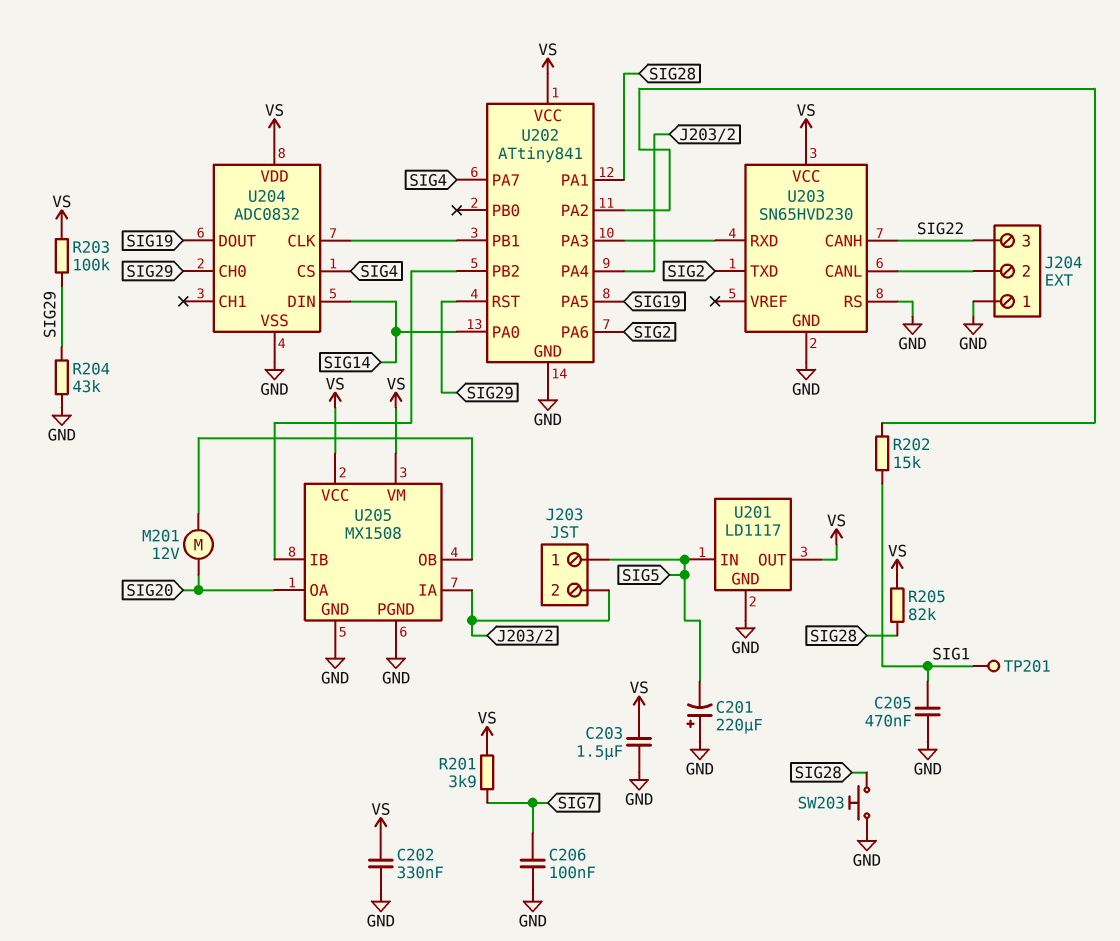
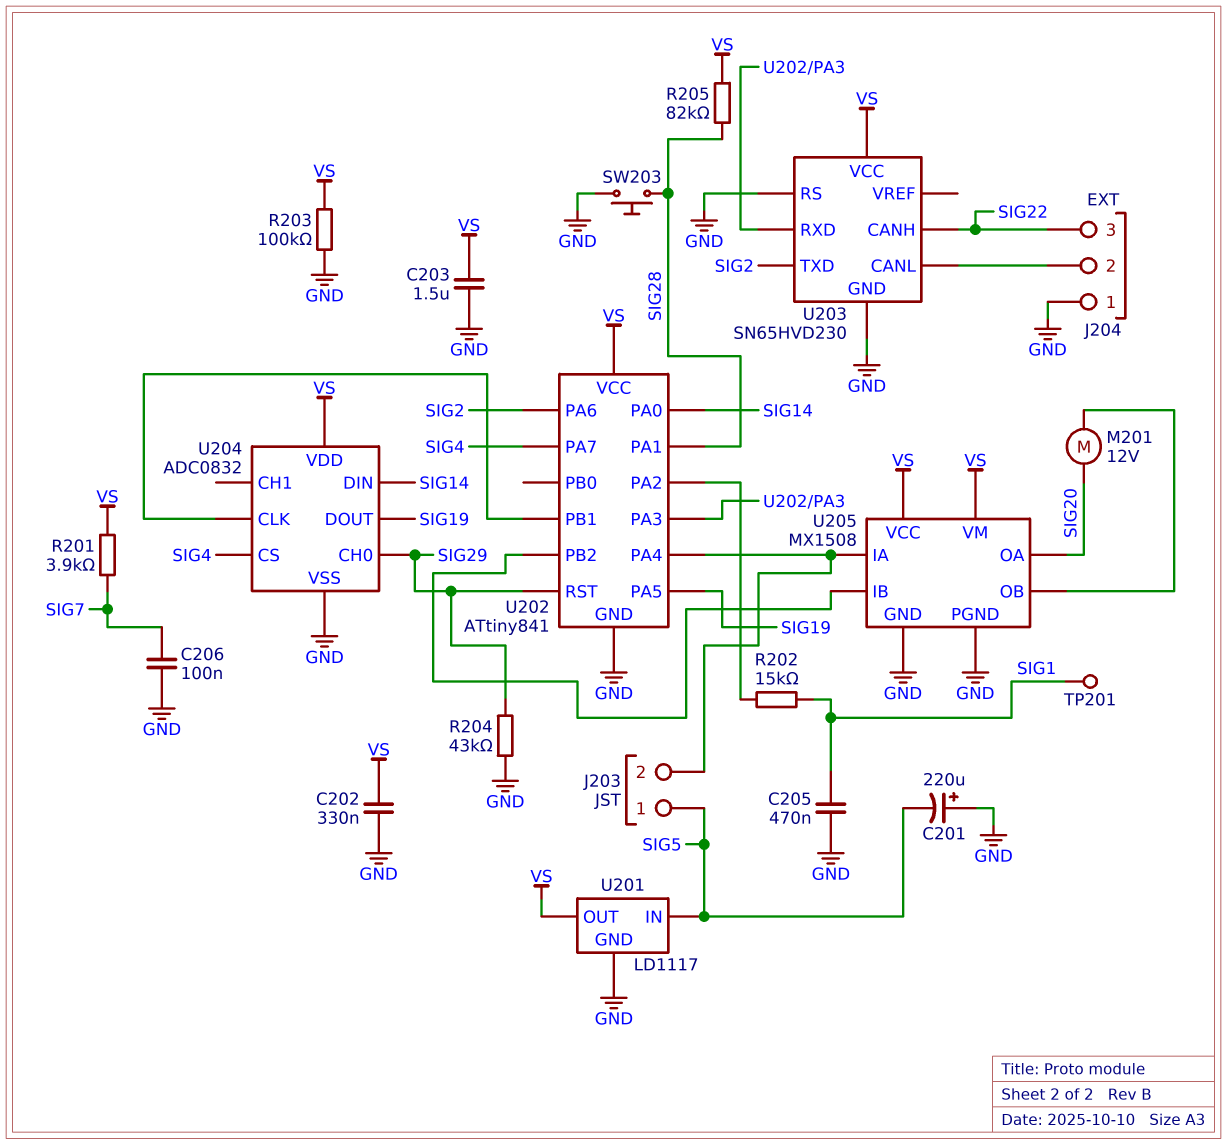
R203: 100k (SIG29, VS) -> 100k (GND, VS)

